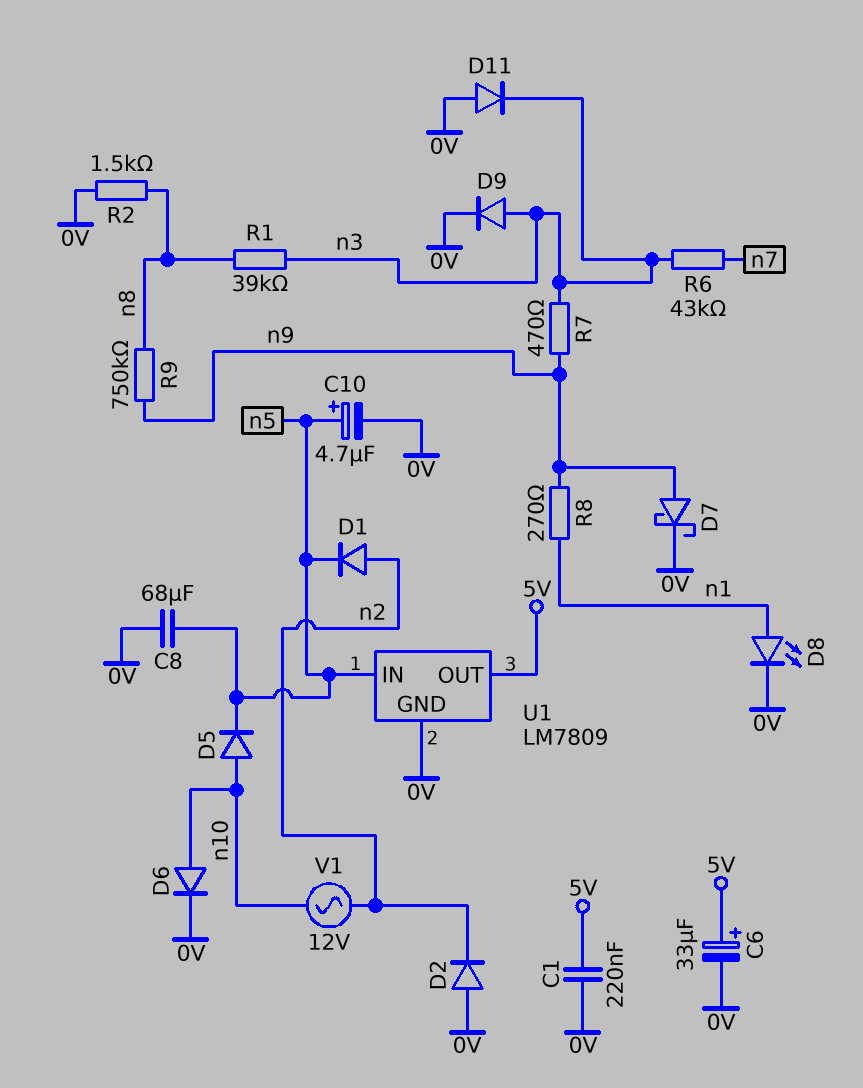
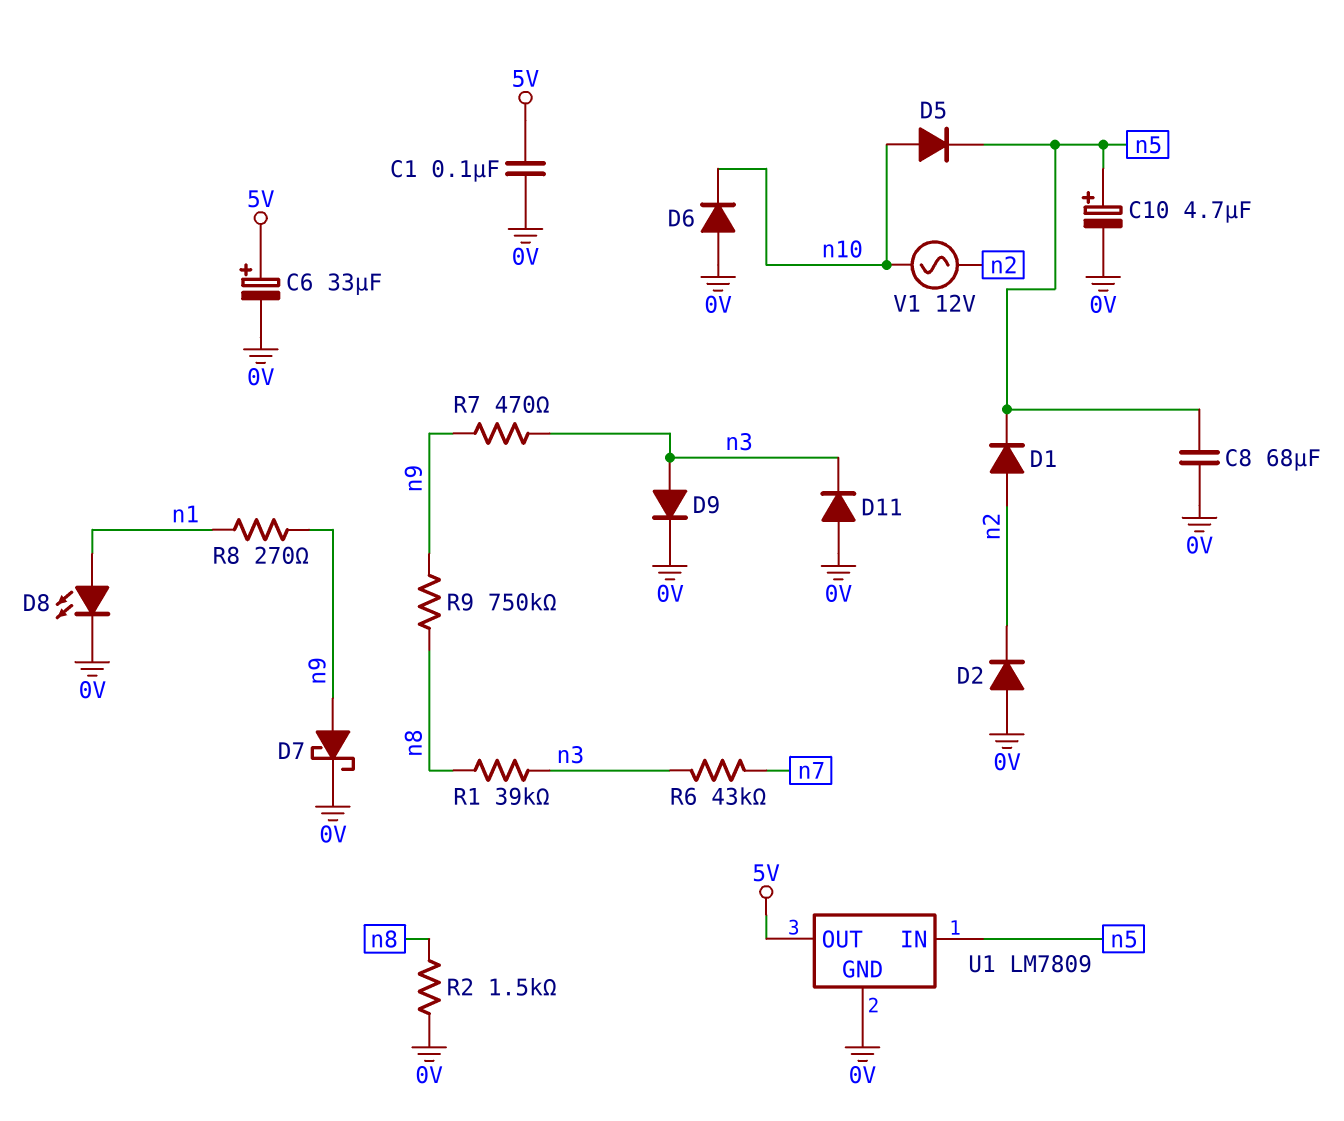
C1: 220nF (0V, 5V) -> 100nF (0V, 5V)
D6: diode (A n10, K 0V) -> diode (A 0V, K n10)

